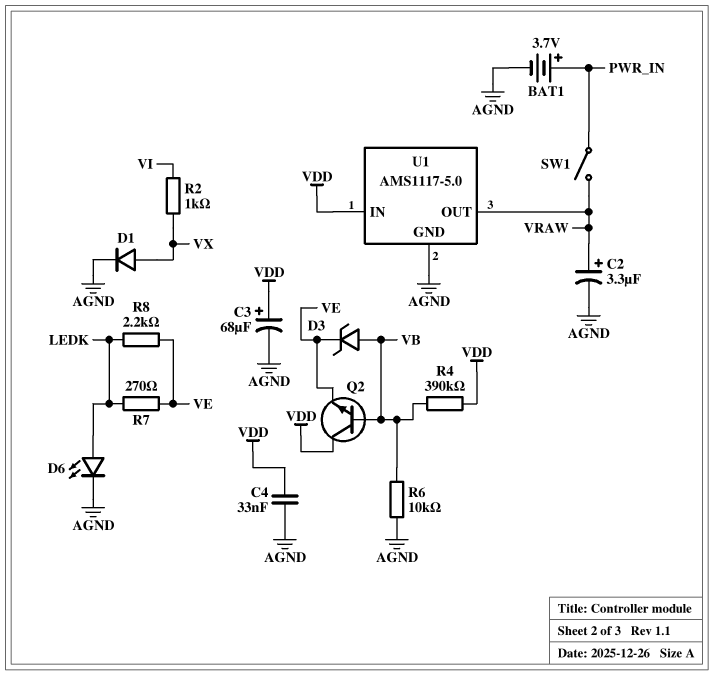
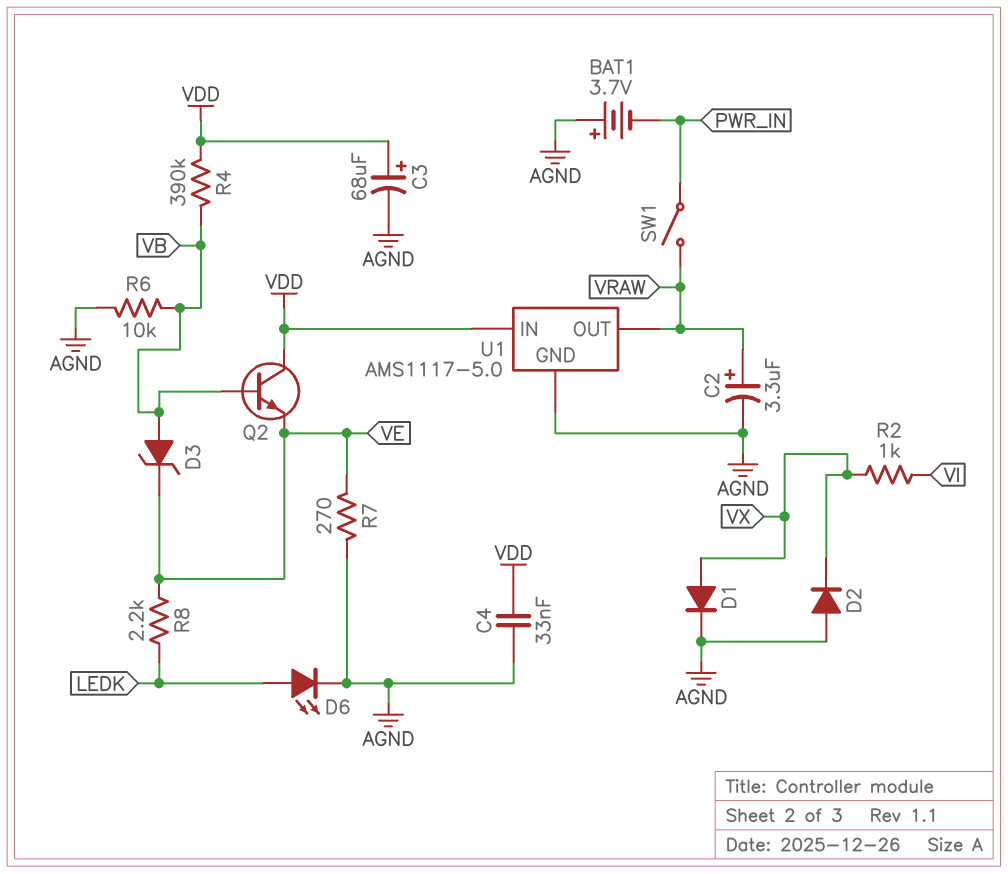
BAT1: 3.7V (plus PWR_IN, minus AGND) -> 3.7V (plus AGND, minus PWR_IN)
D2: none -> diode (A AGND, K VX)
R7: 270 (LEDK, VE) -> 270 (AGND, VE)

